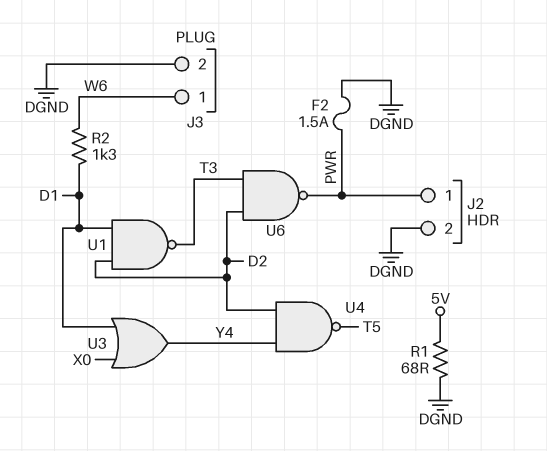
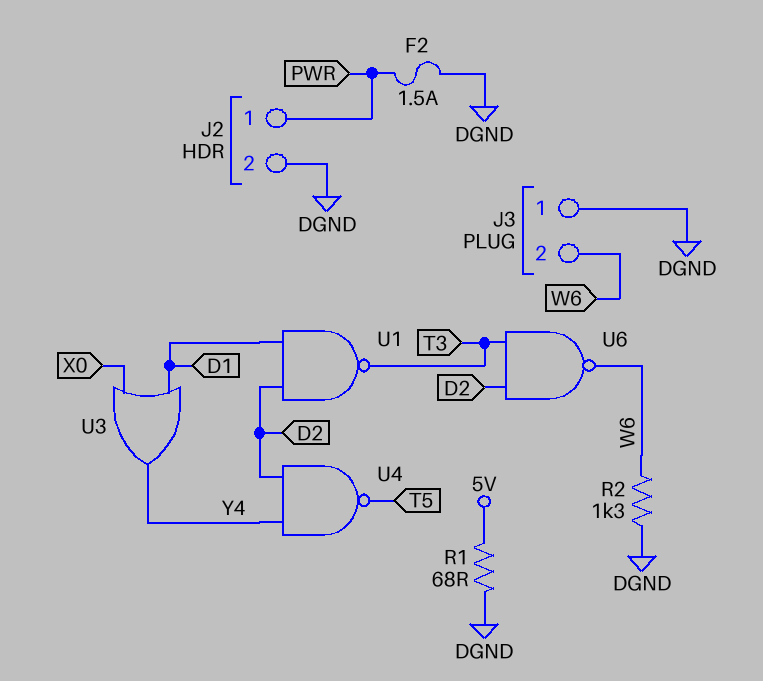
J3 pin 1: W6 -> DGND
J3 pin 2: DGND -> W6
R2: 1.3k (D1, W6) -> 1.3k (DGND, W6)
U6: NAND (in D2, in T3, out PWR) -> NAND (in D2, in T3, out W6)

